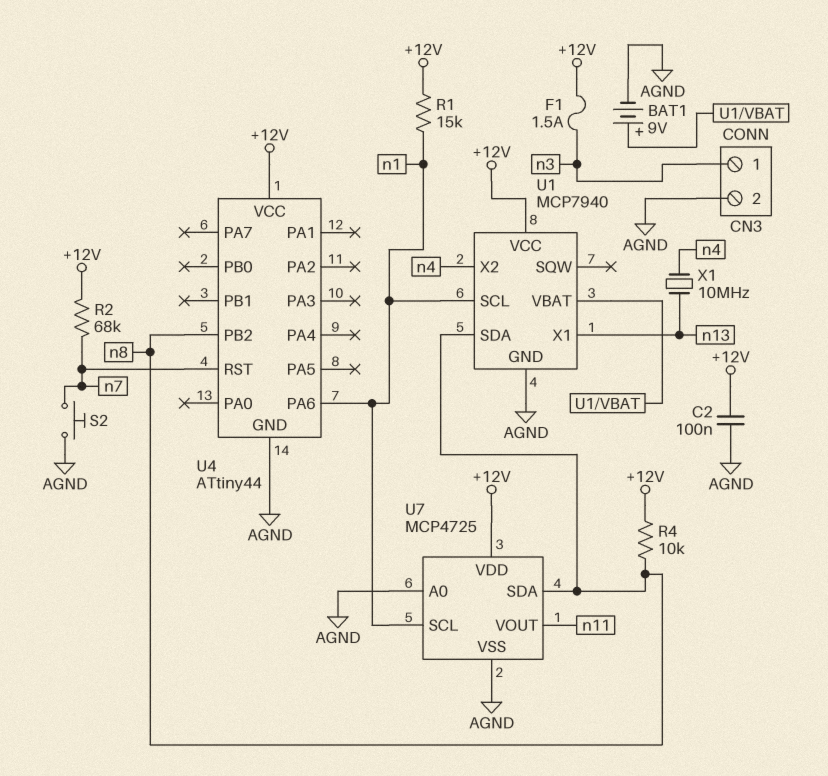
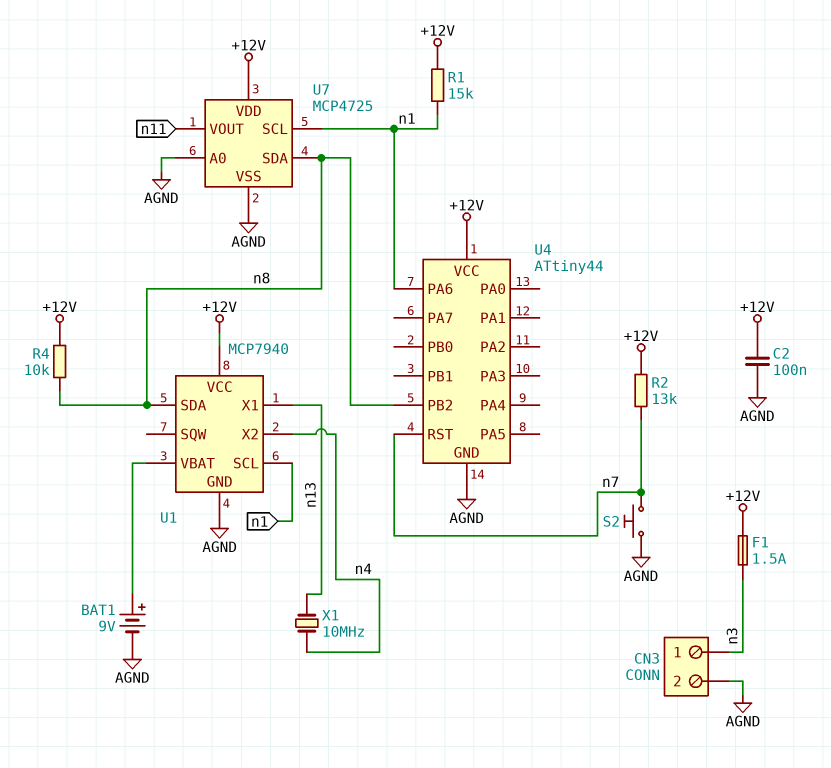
R2: 68k (+12V, n7) -> 13k (+12V, n7)

